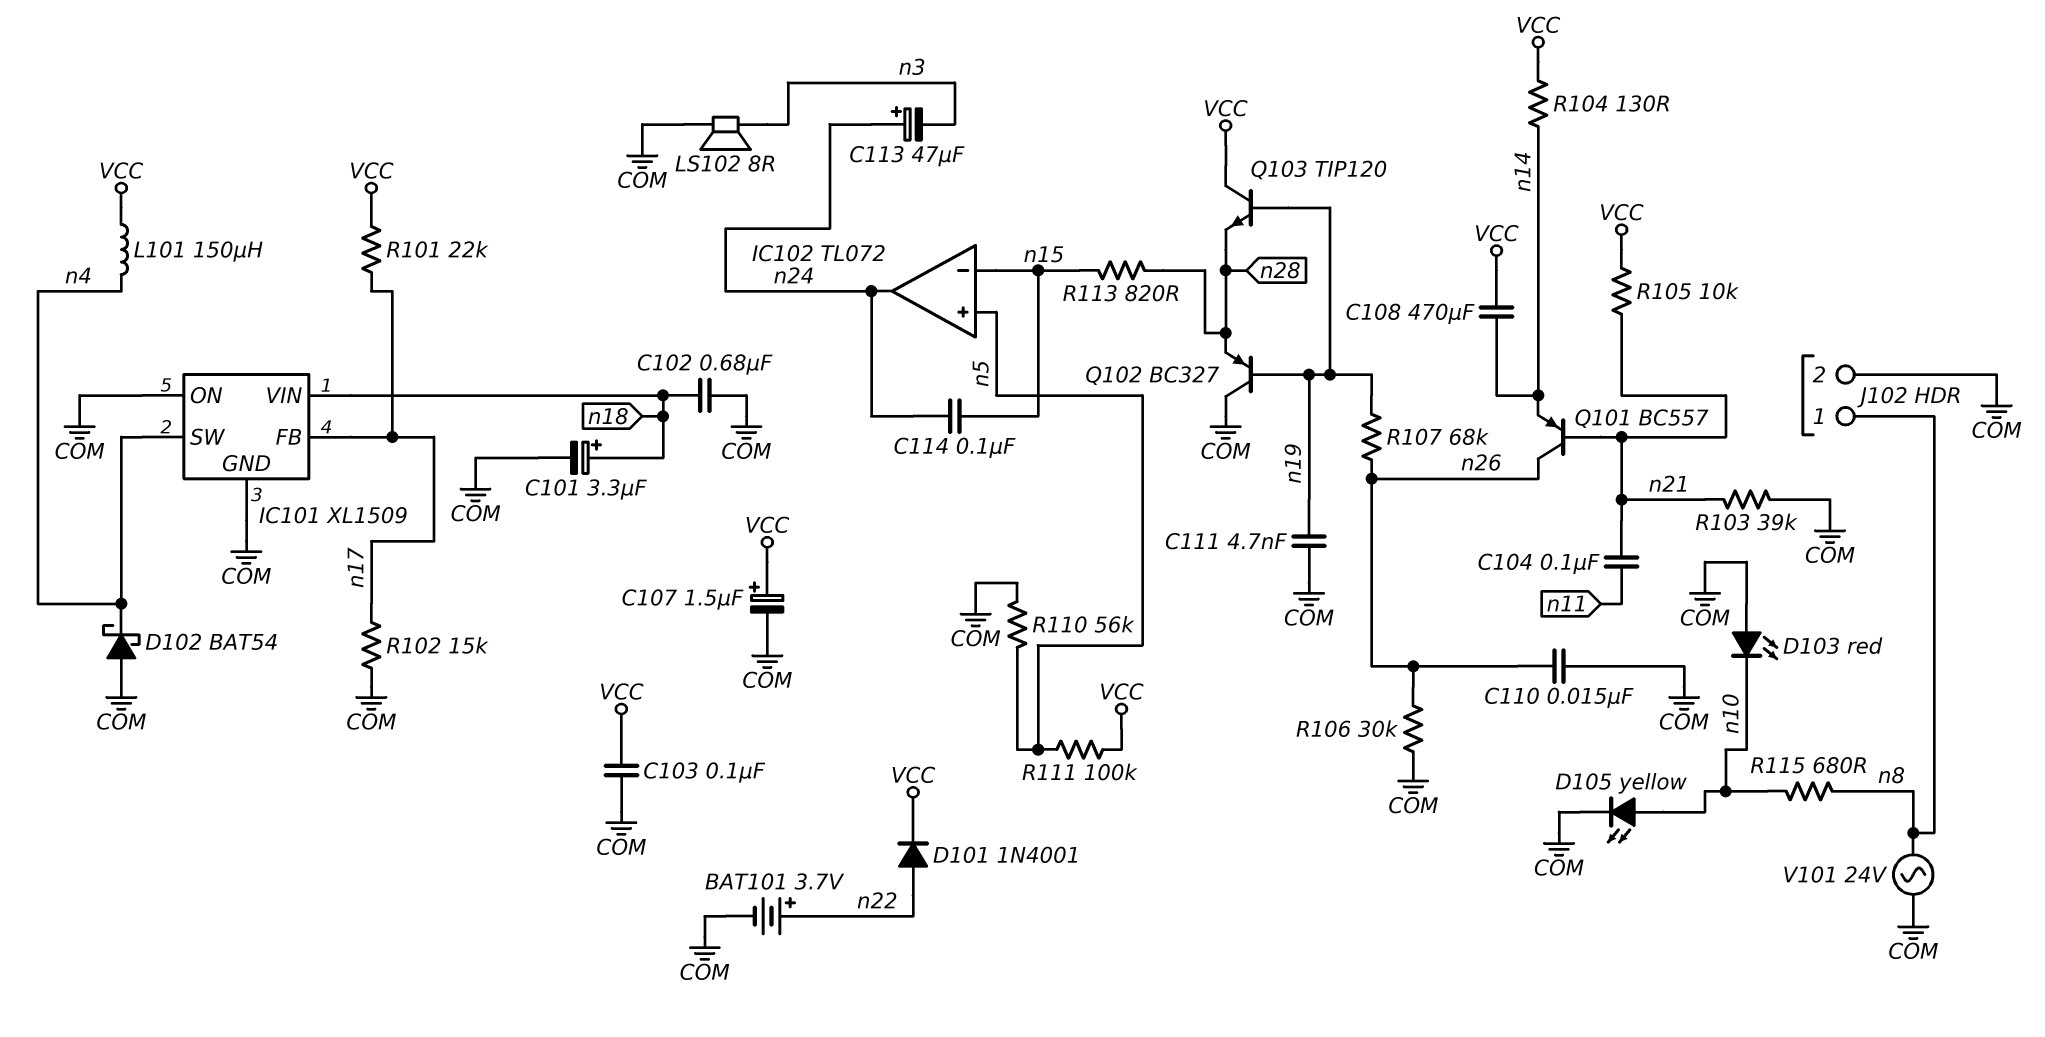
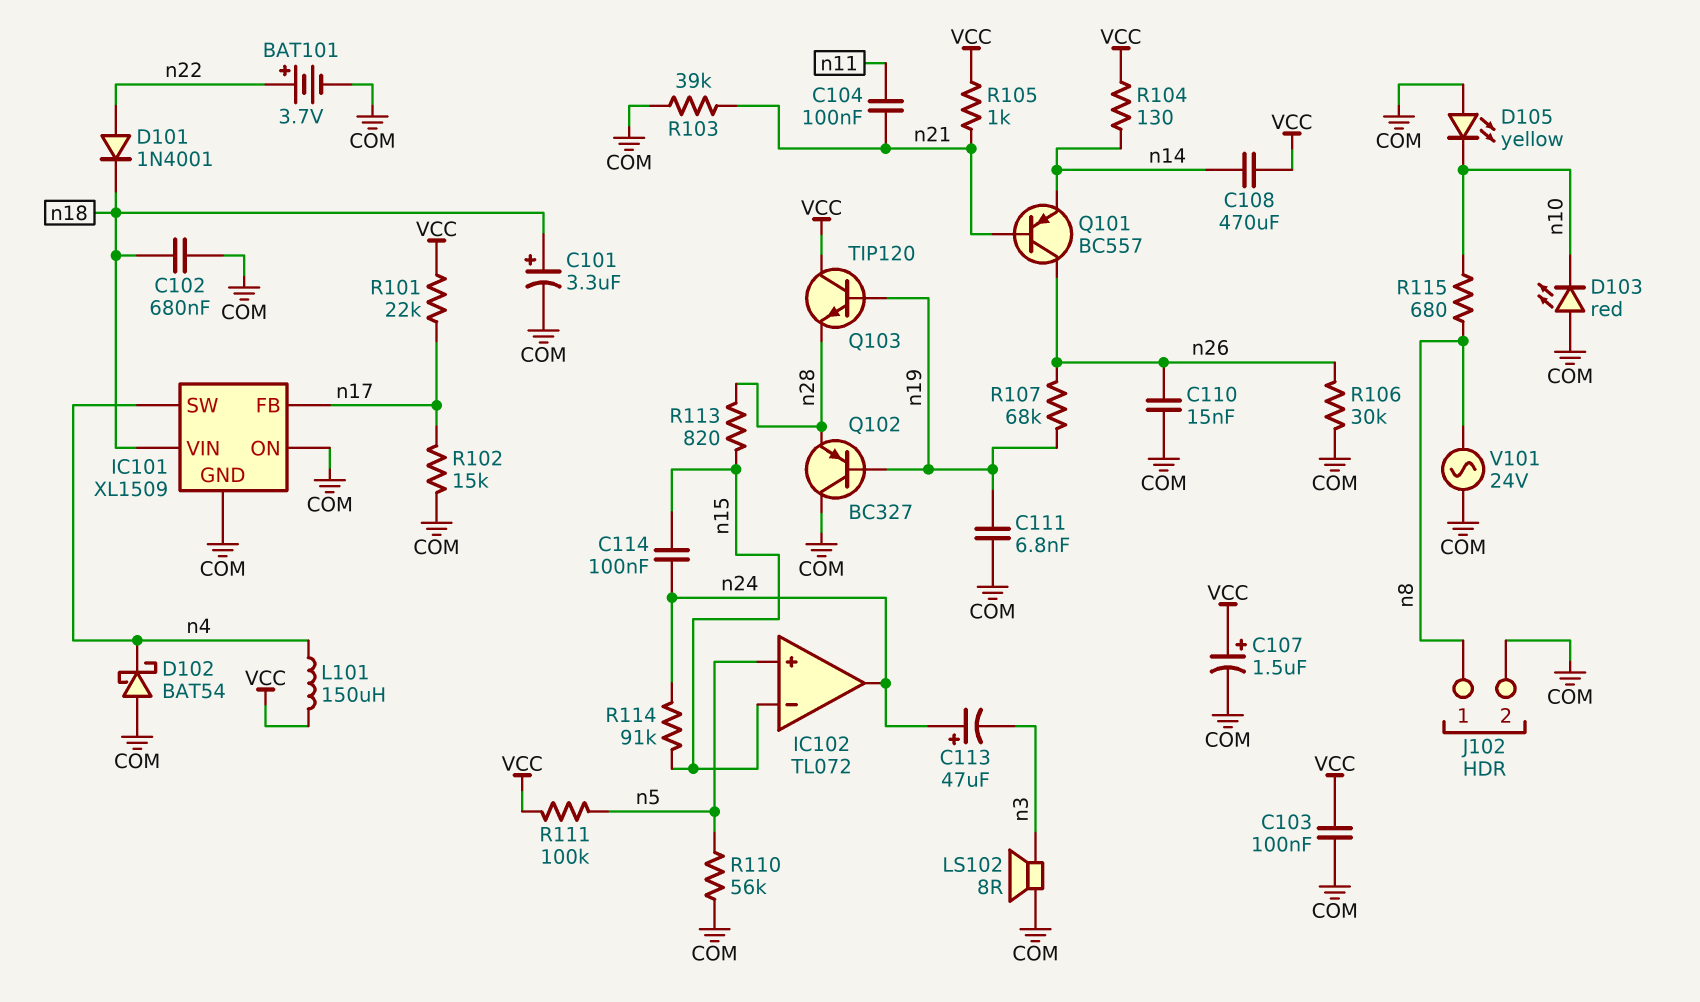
C111: 4.7nF (COM, n19) -> 6.8nF (COM, n19)
D101: diode 1N4001 (A n22, K VCC) -> diode 1N4001 (A n22, K n18)
D105: LED yellow (A n10, K COM) -> LED yellow (A COM, K n10)
R105: 10k (VCC, n21) -> 1k (VCC, n21)
R114: none -> 91k (n15, n24)

